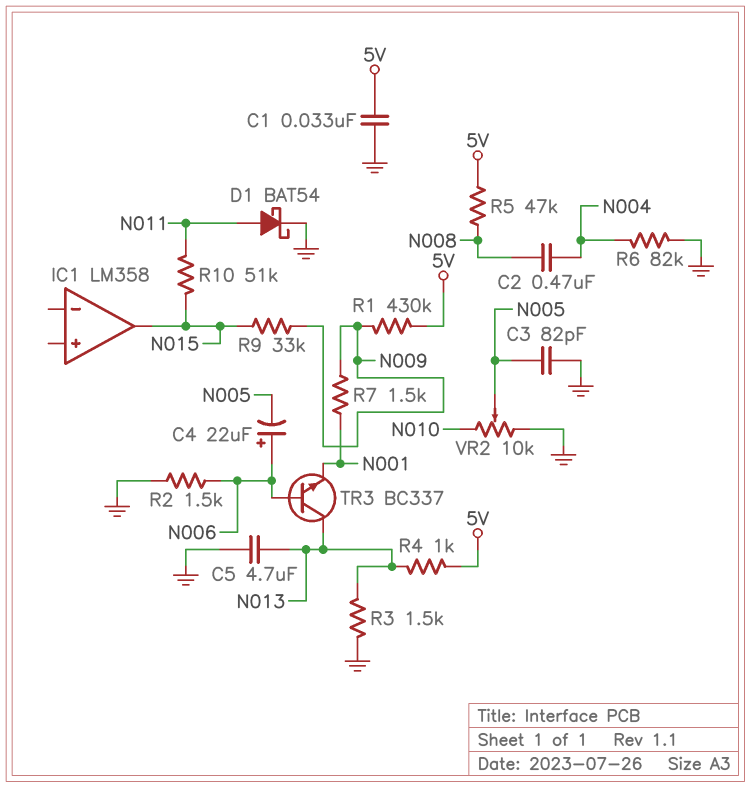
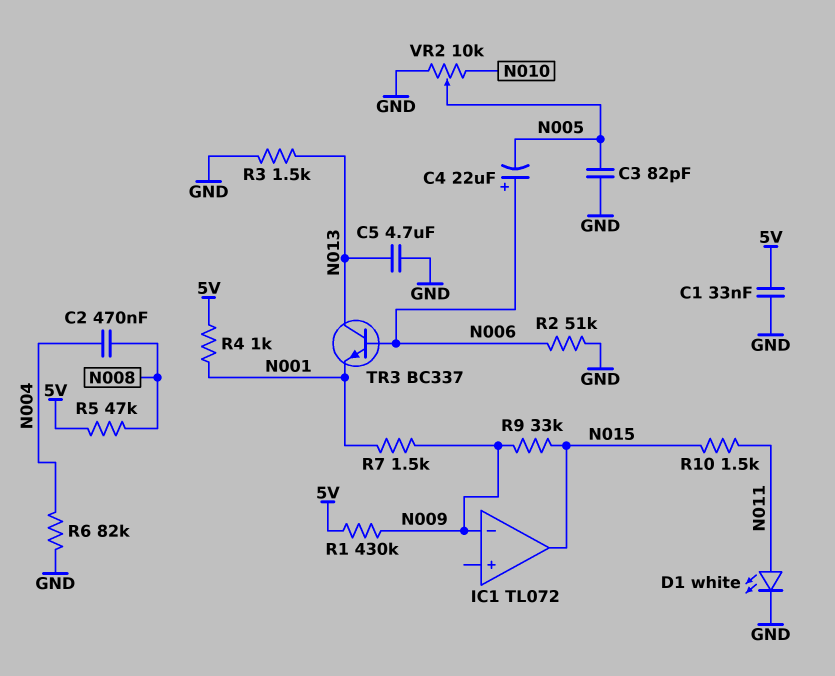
D1: schottky BAT54 (A N011, K GND) -> LED white (A N011, K GND)
IC1: LM358 -> TL072
IC1 pin in-: none -> N009
R2: 1.5k (GND, N006) -> 51k (GND, N006)
R4: 1k (5V, N013) -> 1k (5V, N001)
R10: 51k (N011, N015) -> 1.5k (N011, N015)

